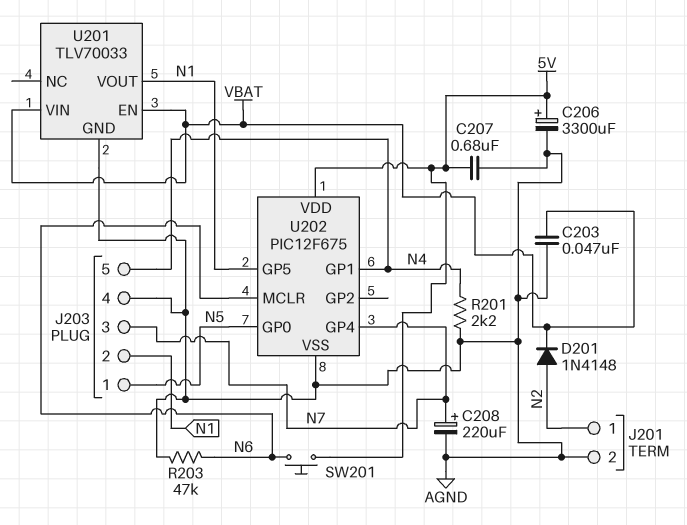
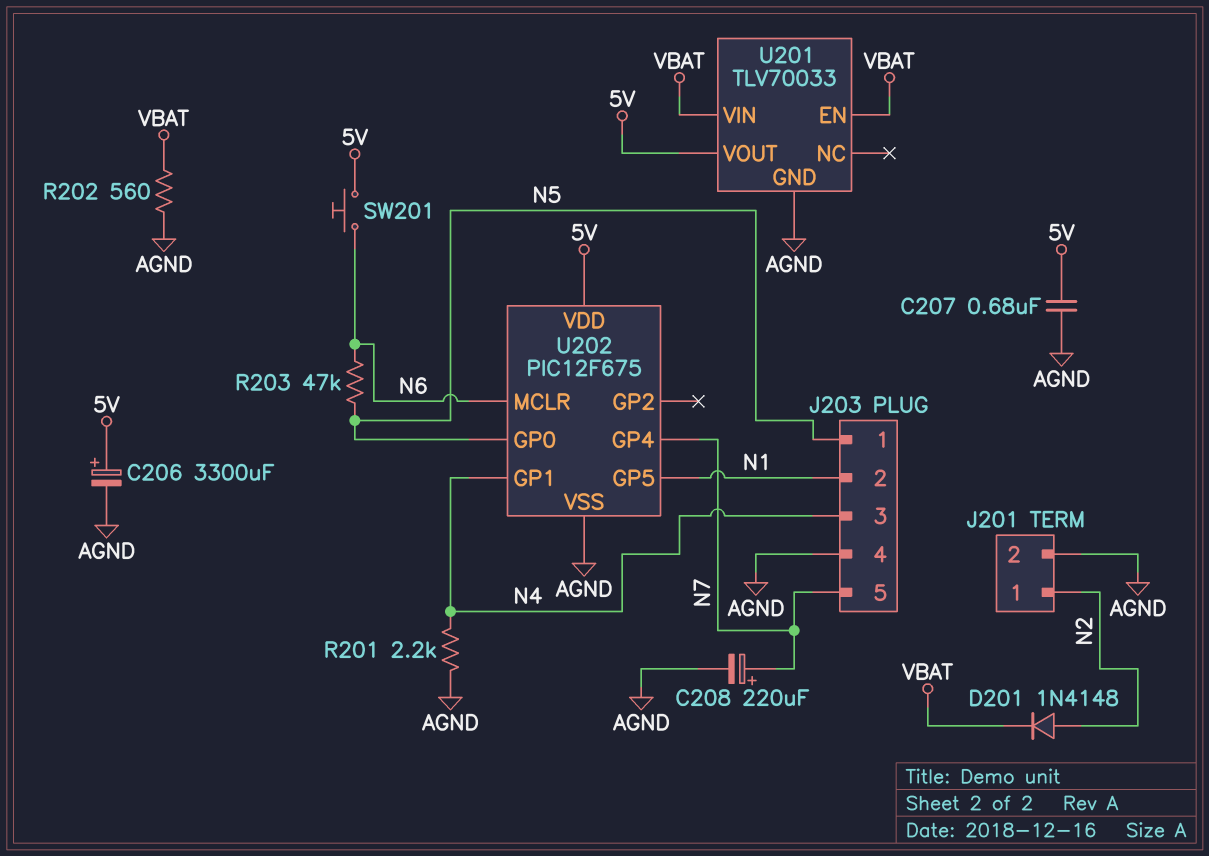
C203: 47nF (AGND, VBAT) -> none
J203 pin 3: N7 -> N4
J203 pin 5: N4 -> N7
R202: none -> 560 (AGND, VBAT)
R203: 47k (AGND, N6) -> 47k (N5, N6)
U201 pin VOUT: N1 -> 5V

